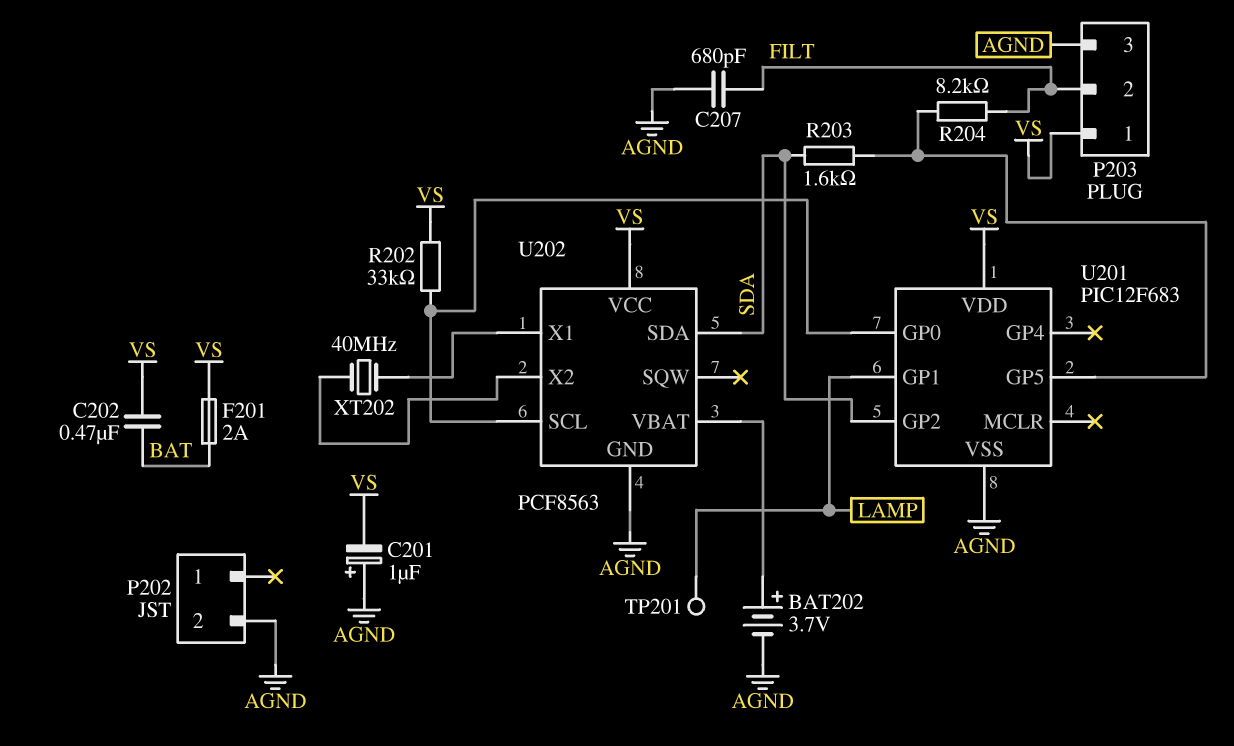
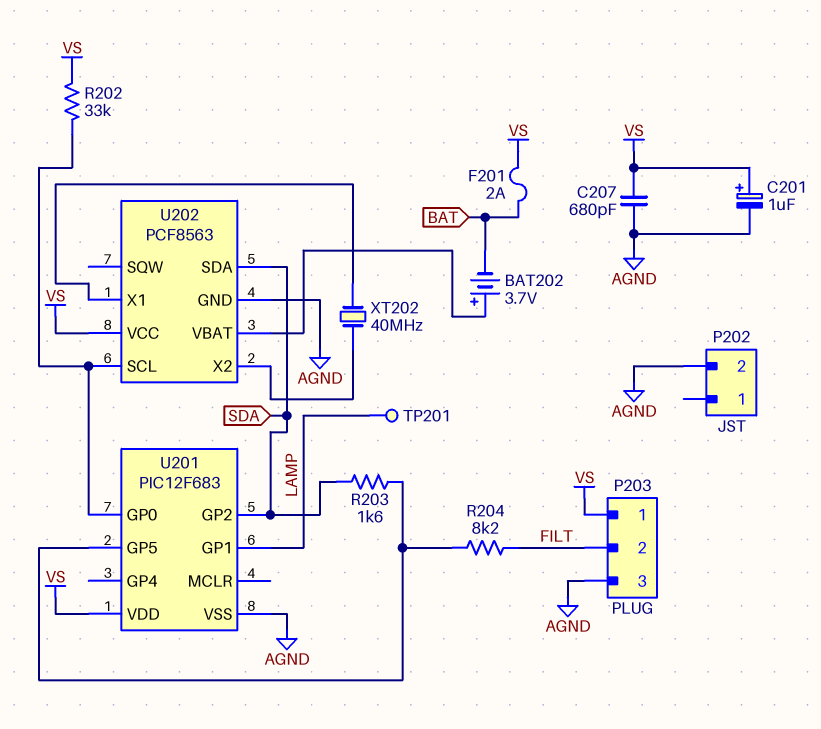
BAT202: 3.7V (plus U202/VBAT, minus AGND) -> 3.7V (plus U202/VBAT, minus BAT)
C201: 1uF (plus AGND, minus VS) -> 1uF (plus VS, minus AGND)
C202: 470nF (BAT, VS) -> none
C207: 680pF (AGND, FILT) -> 680pF (AGND, VS)

